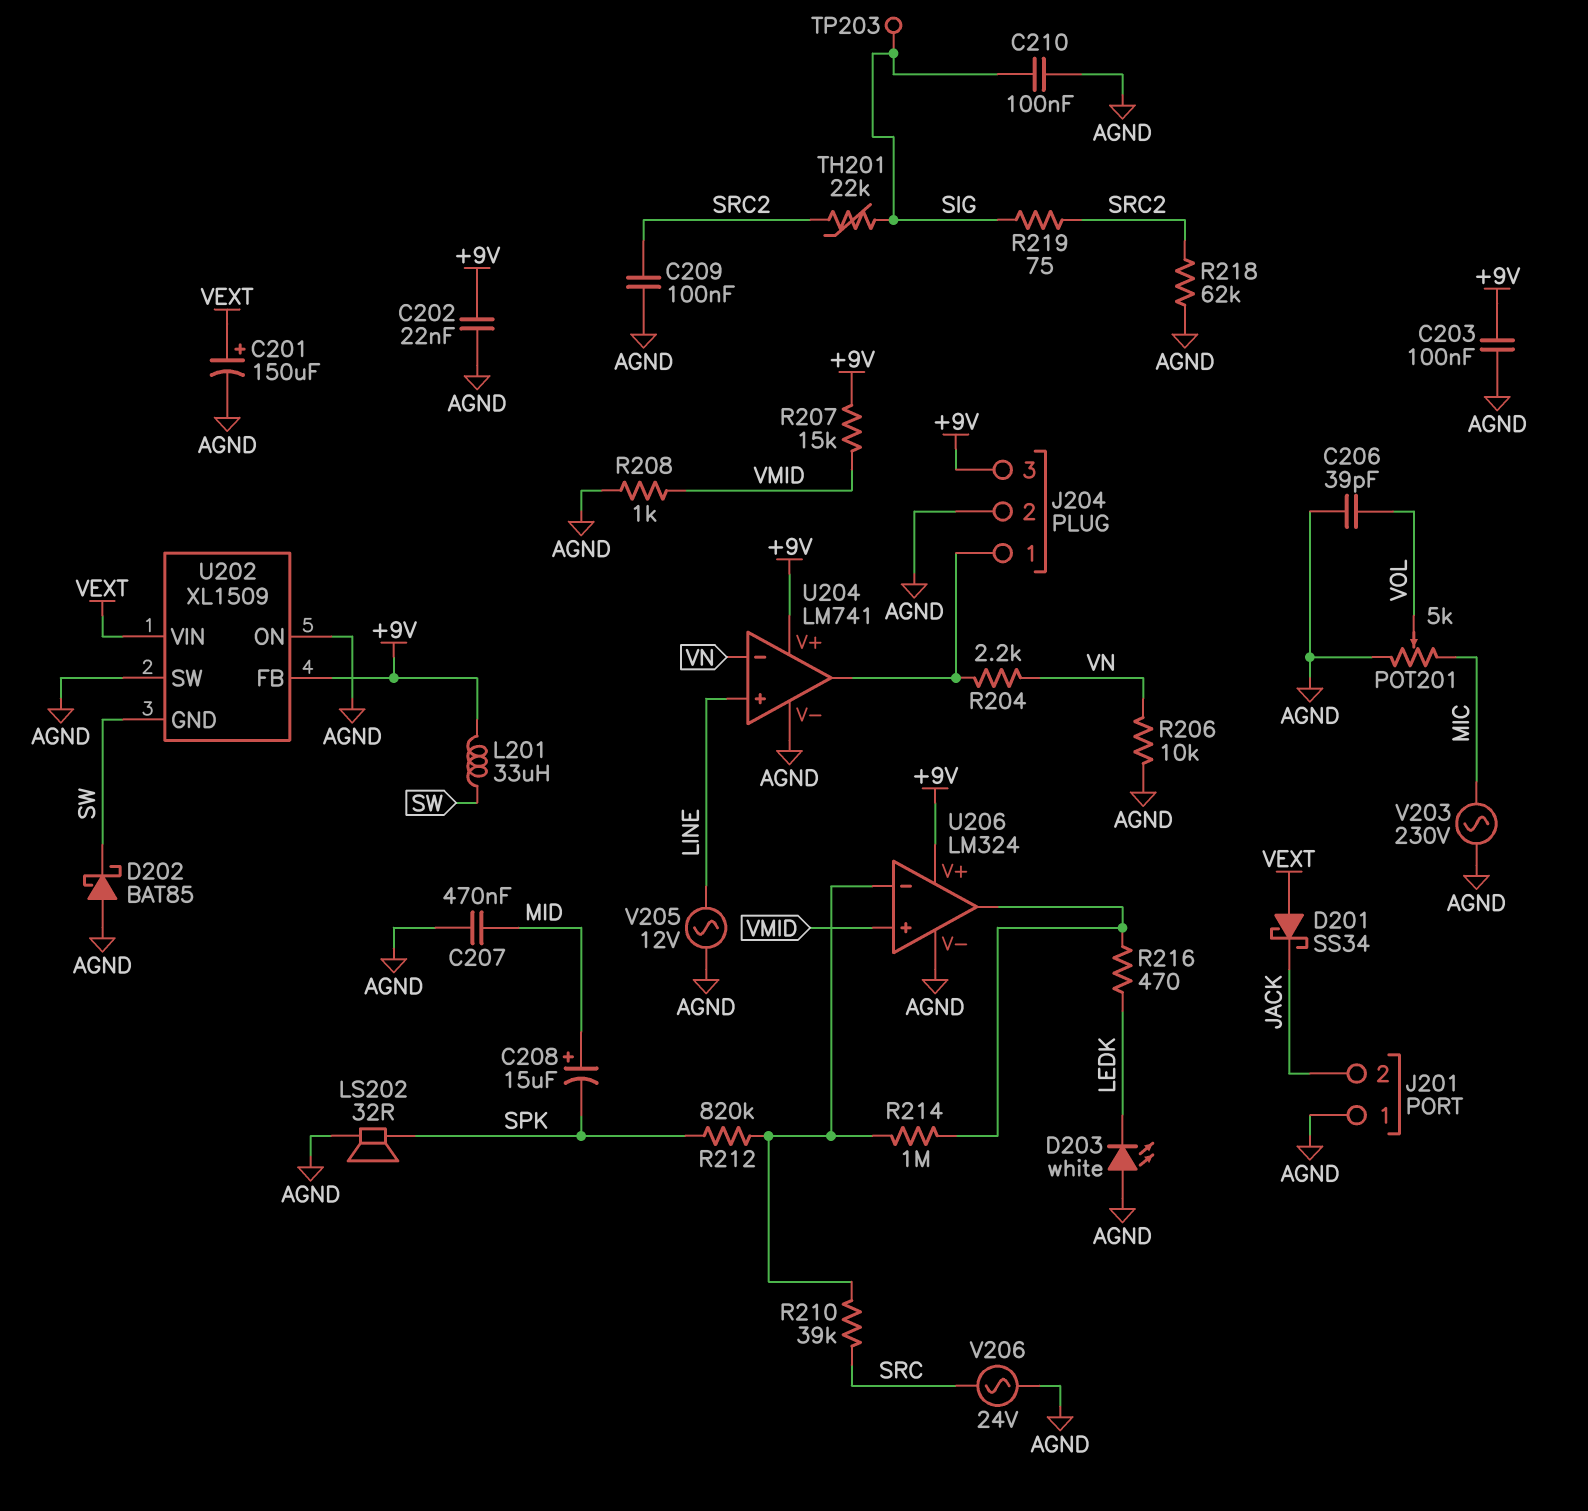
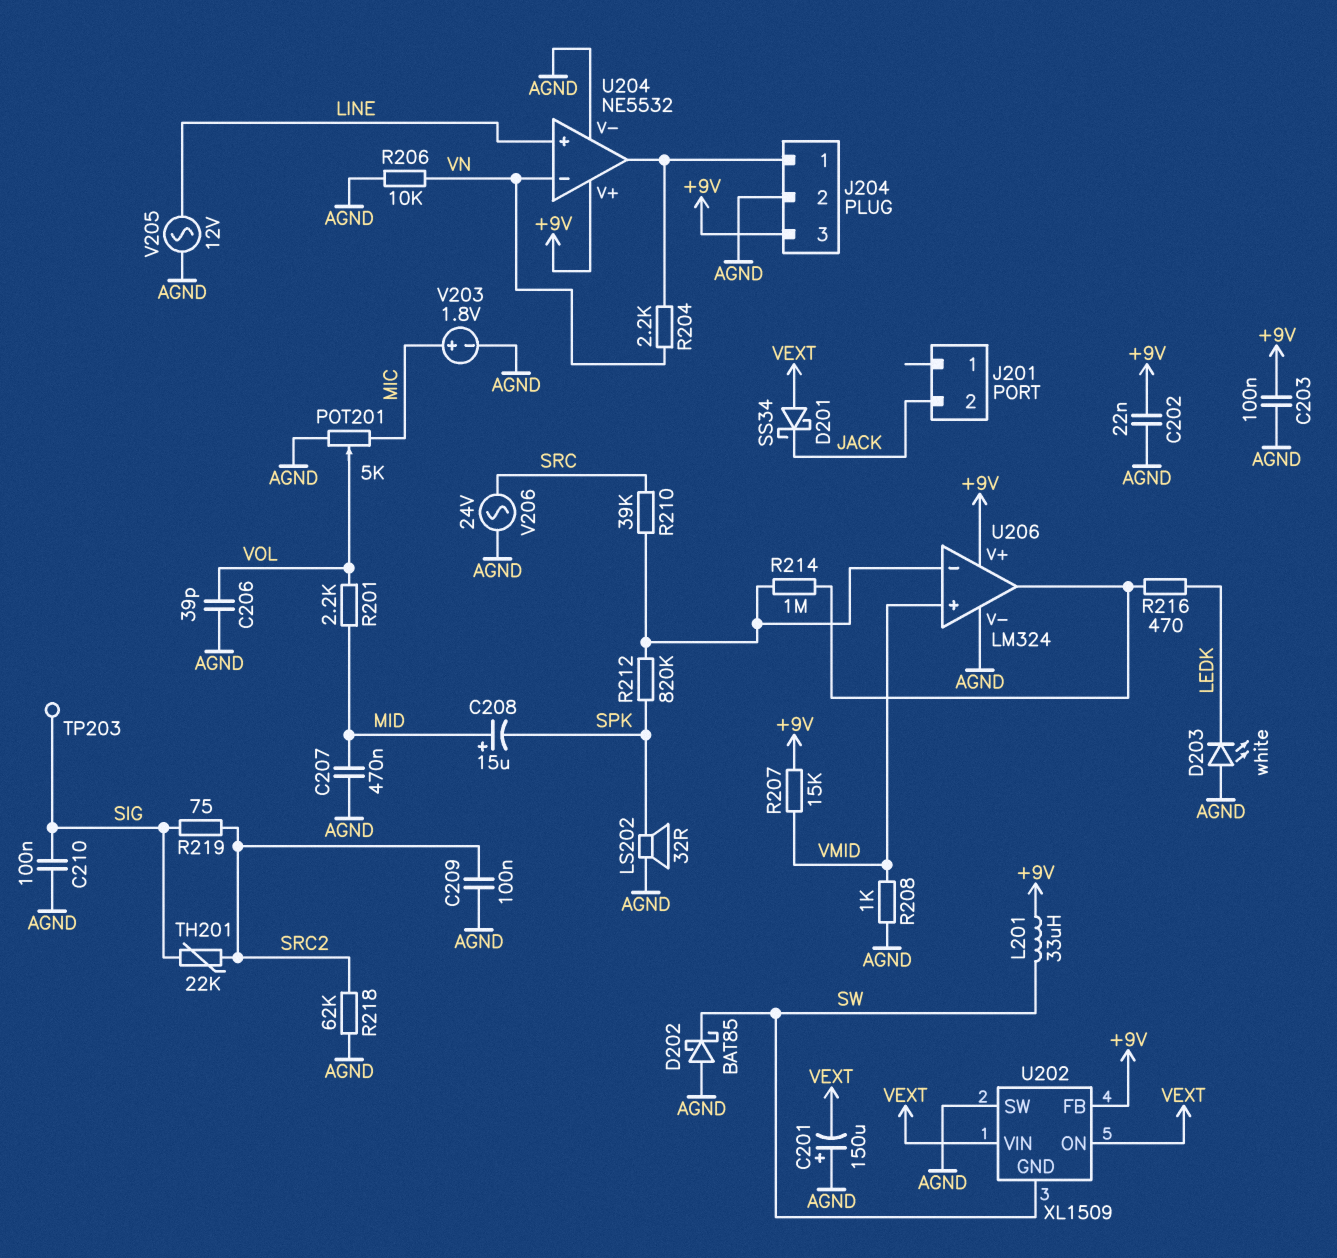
C201: 150uF (plus VEXT, minus AGND) -> 150uF (plus AGND, minus VEXT)
J201 pin 1: AGND -> none
R201: none -> 2.2k (MID, VOL)
U202 pin ON: AGND -> VEXT
U204: LM741 -> NE5532
V203: AC 230V (AGND, MIC) -> 1.8V (plus MIC, minus AGND)

